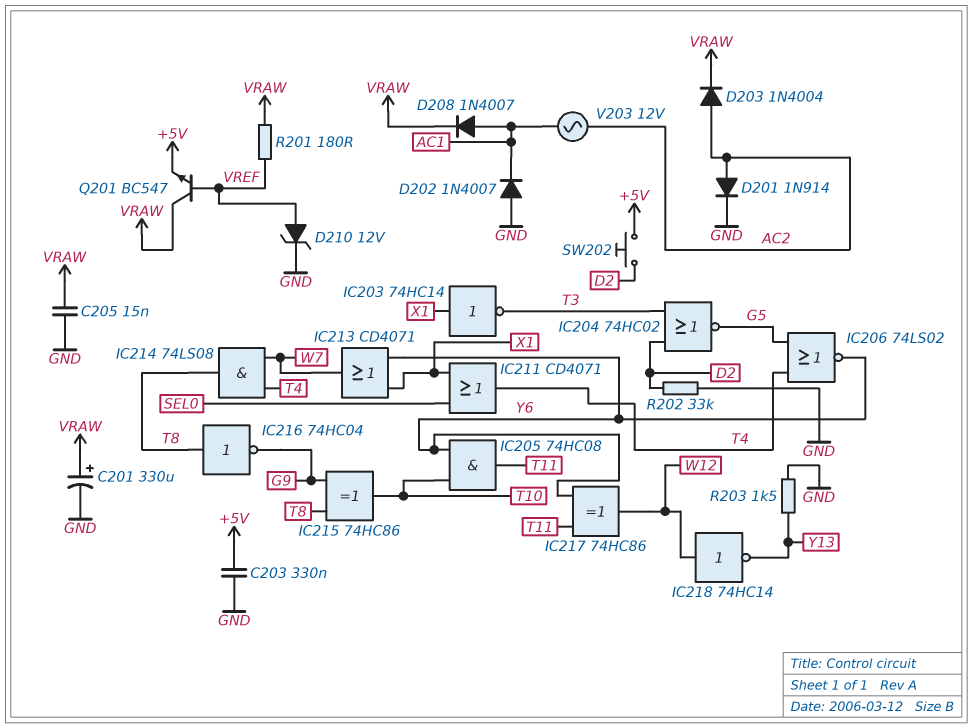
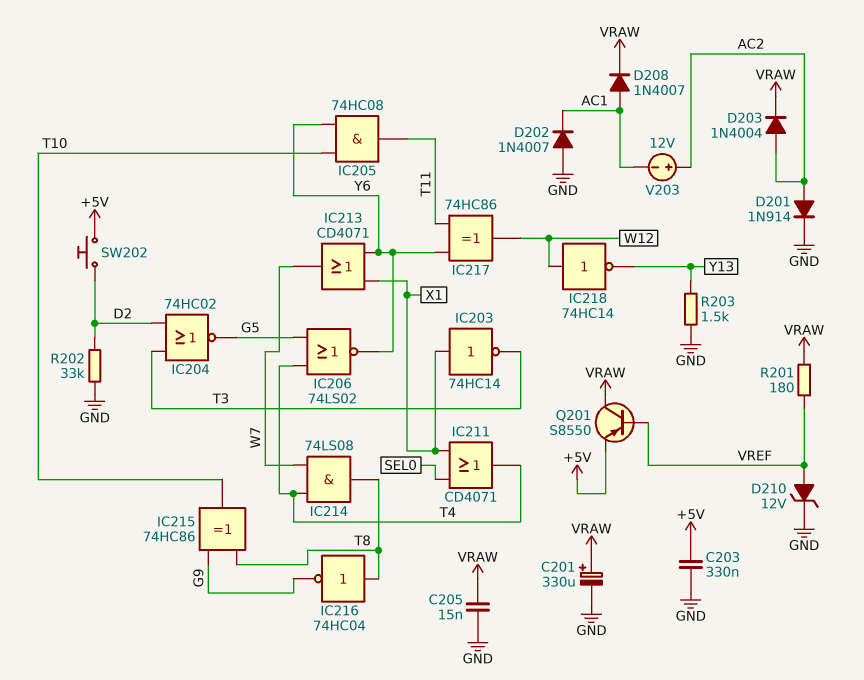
Q201: NPN BC547 (B VREF, C VRAW, E +5V) -> PNP S8550 (B VREF, C VRAW, E +5V)
V203: AC 12V (AC1, AC2) -> 12V (plus AC2, minus AC1)

